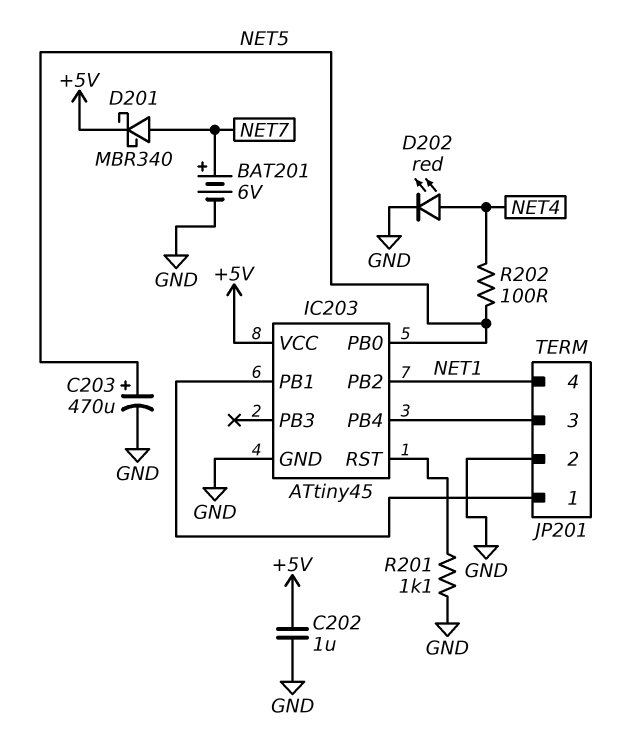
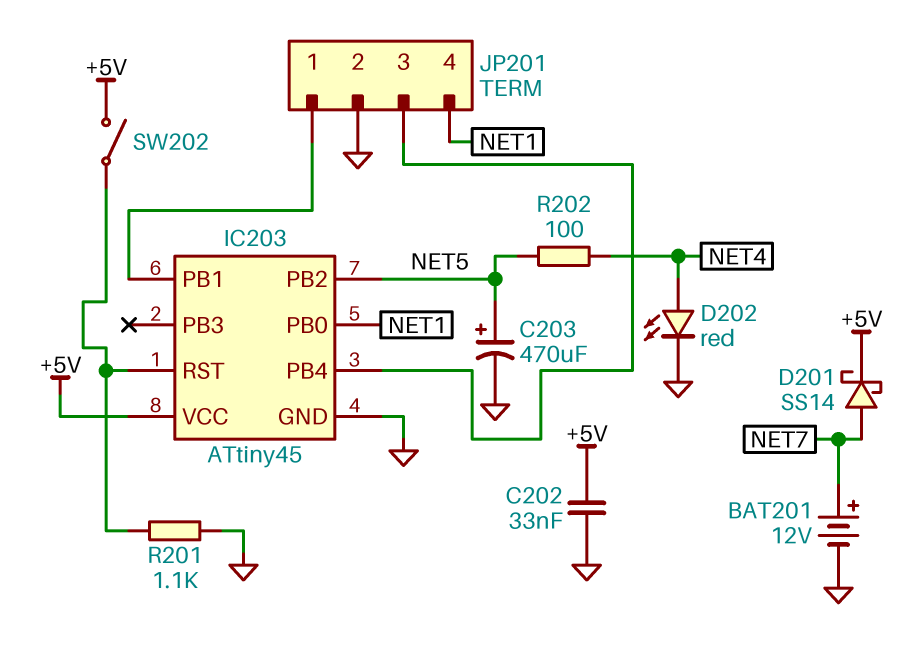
BAT201: 6V (plus NET7, minus GND) -> 12V (plus NET7, minus GND)
C202: 1uF (+5V, GND) -> 33nF (+5V, GND)
D201: schottky MBR340 (A NET7, K +5V) -> schottky SS14 (A NET7, K +5V)
IC203 pin PB0: NET5 -> NET1
IC203 pin PB2: NET1 -> NET5
SW202: none -> switch (+5V, IC203/RST)

